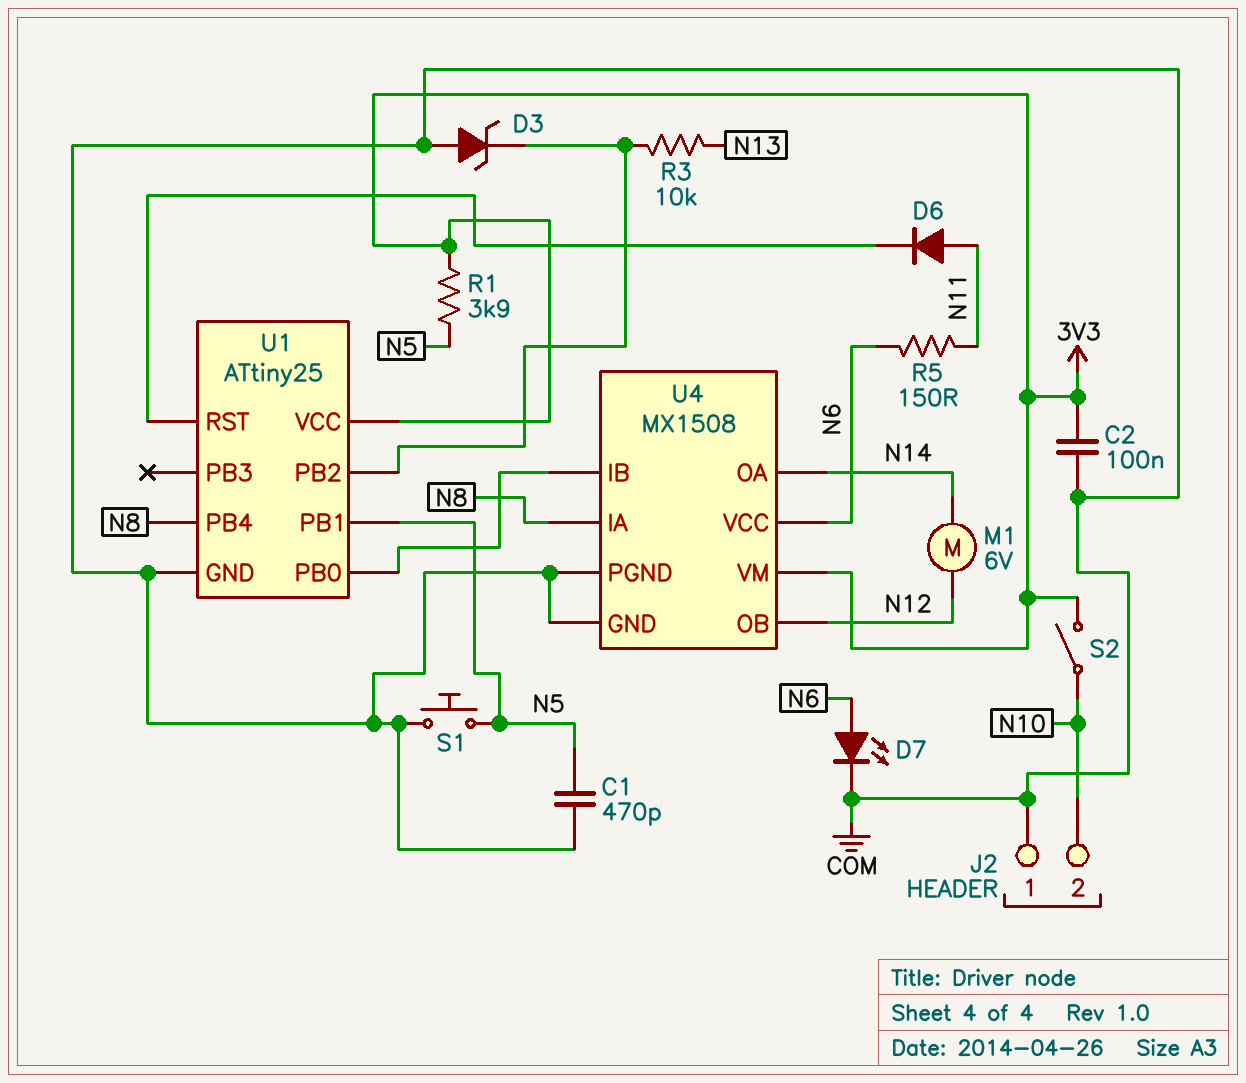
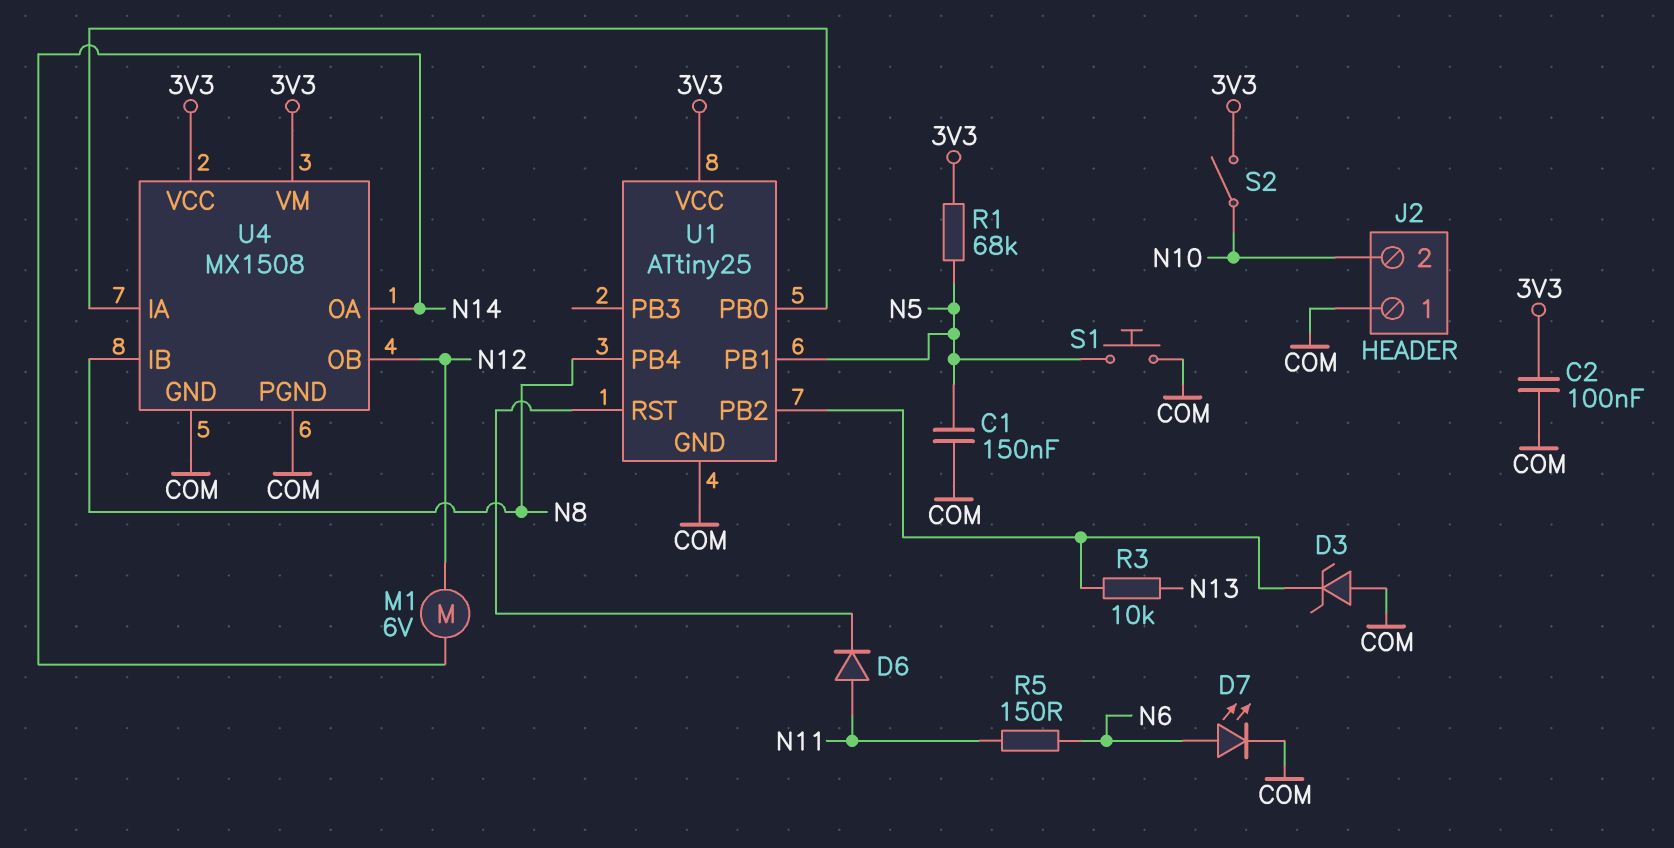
C1: 470pF (COM, N5) -> 150nF (COM, N5)
R1: 3.9k (3V3, N5) -> 68k (3V3, N5)
U4 pin IA: N8 -> U1/PB0
U4 pin IB: U1/PB0 -> N8
U4 pin VCC: N6 -> 3V3

